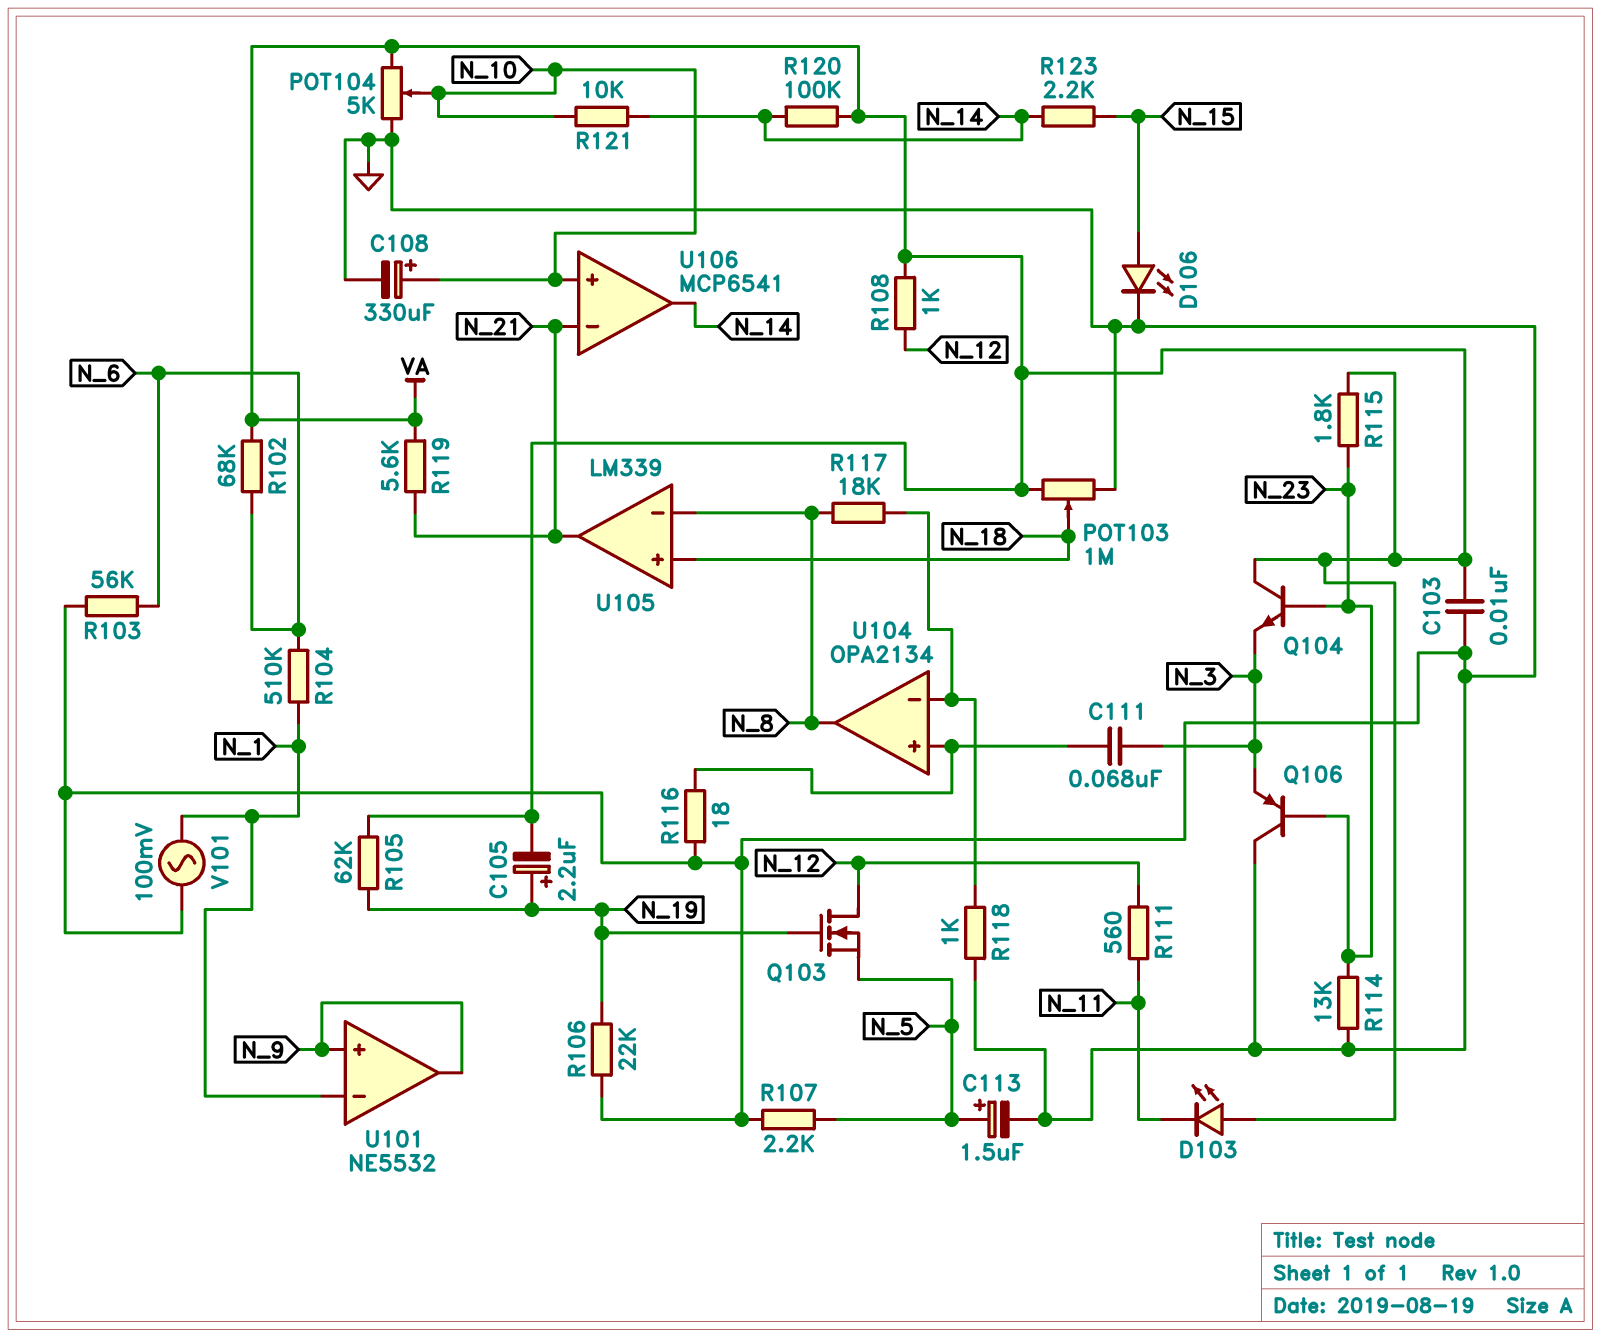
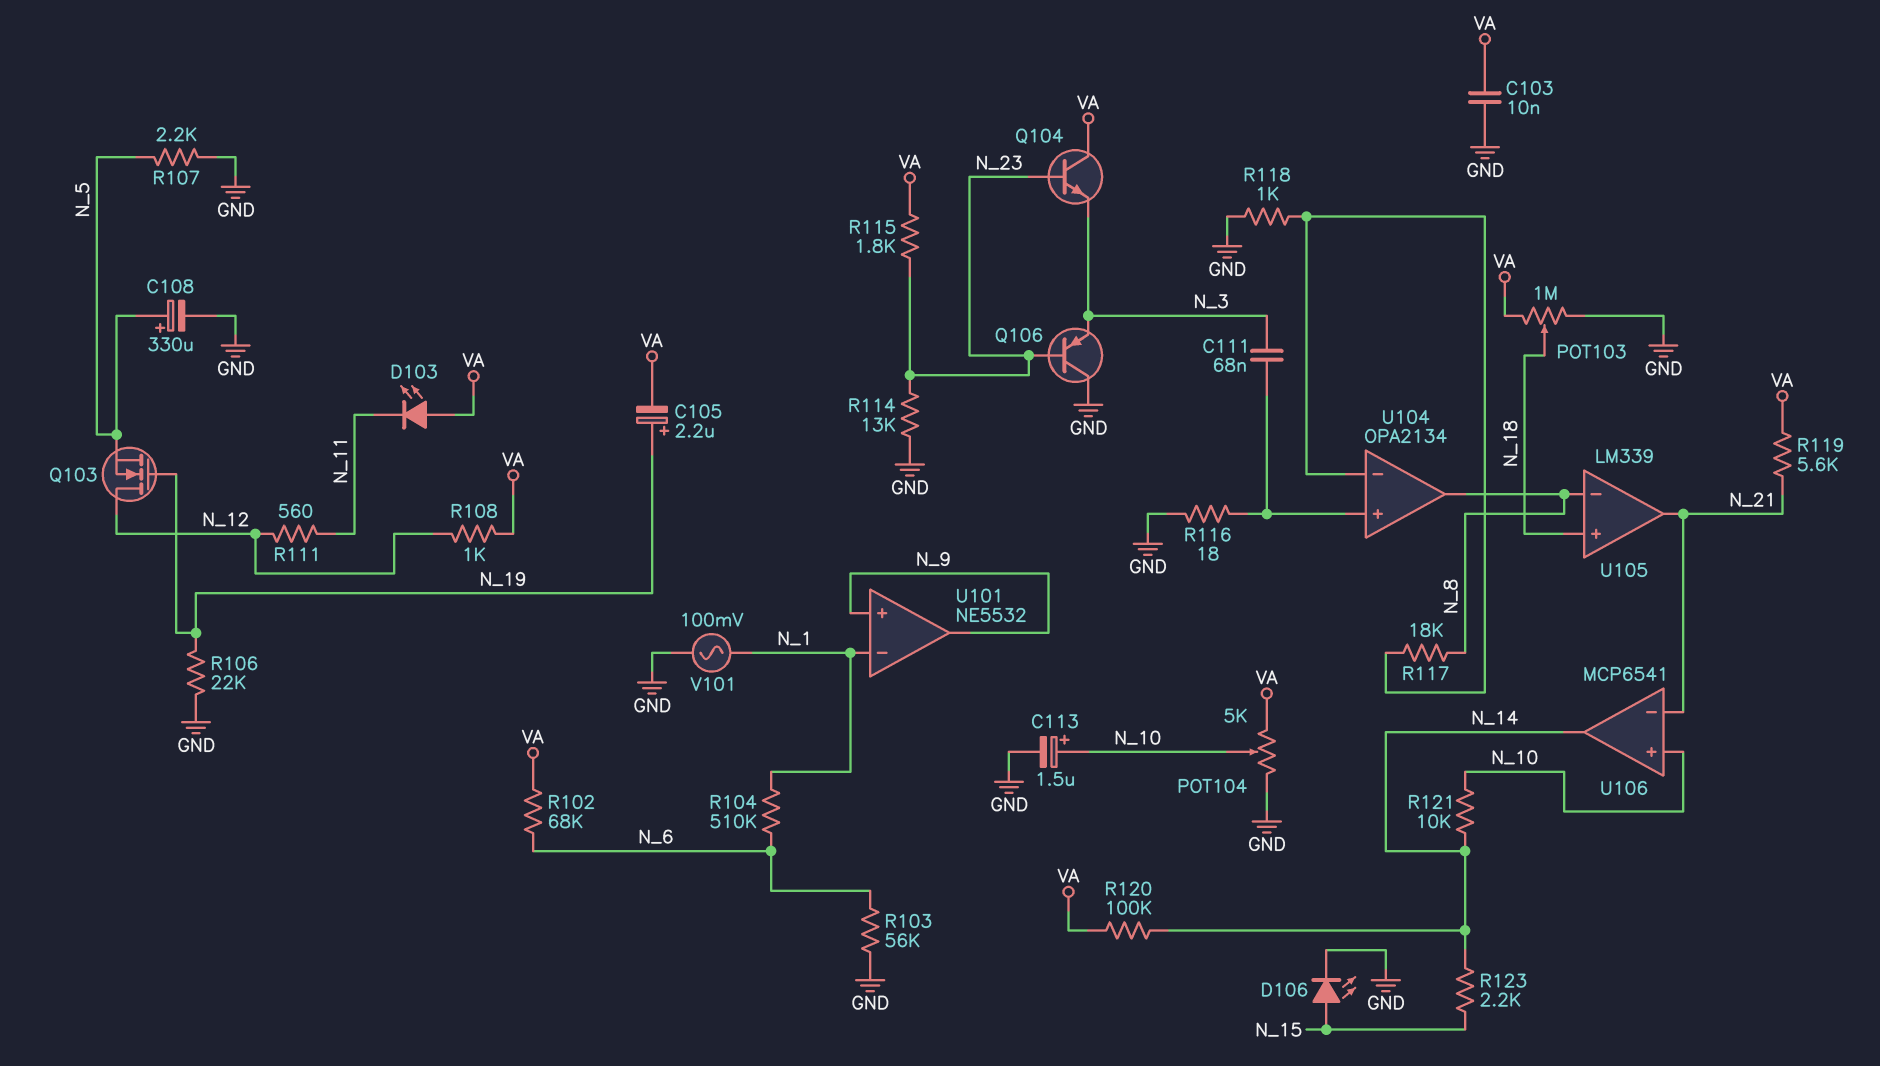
C108: 330uF (plus N_10, minus GND) -> 330uF (plus N_5, minus GND)
C113: 1.5uF (plus N_5, minus GND) -> 1.5uF (plus N_10, minus GND)
R105: 62k (N_19, VA) -> none

